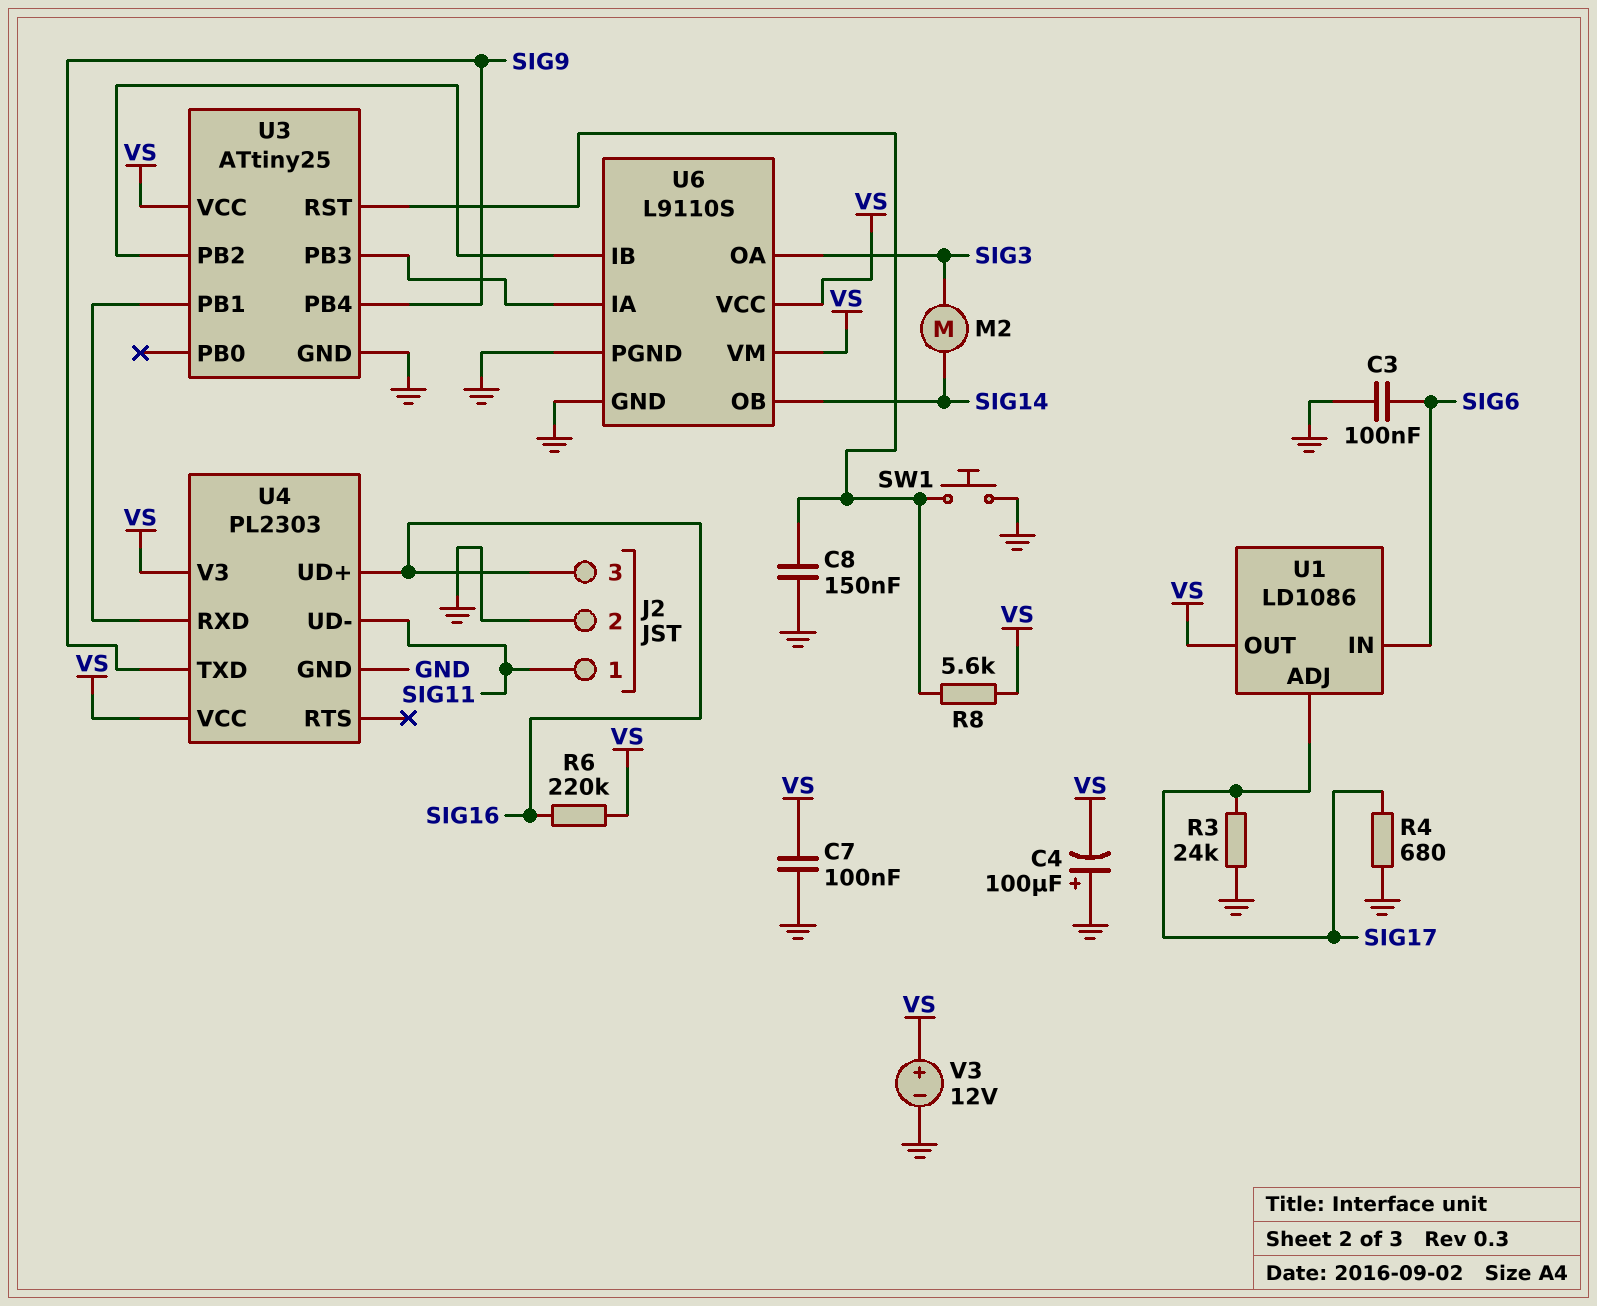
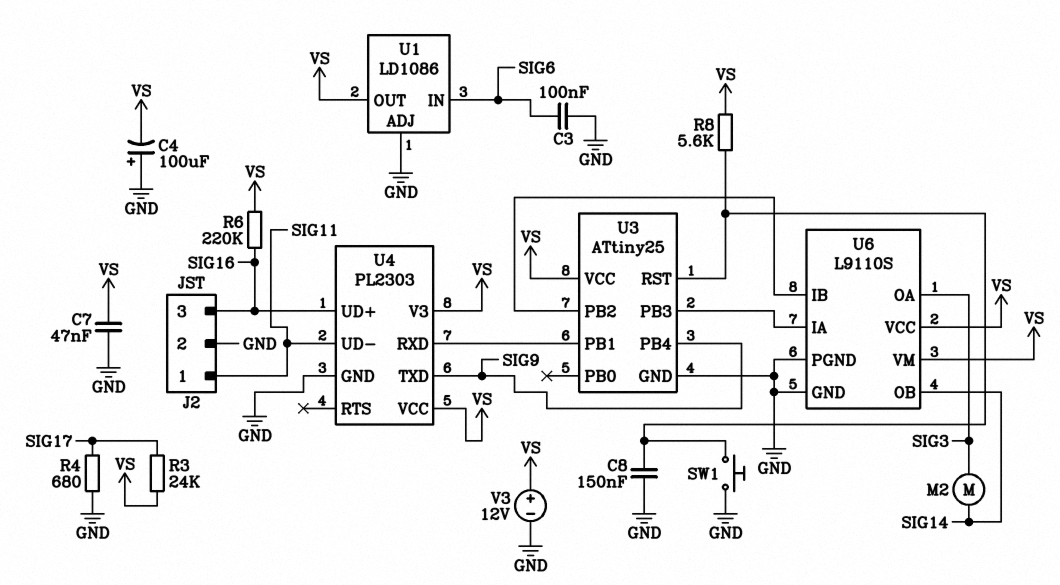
C7: 100nF (GND, VS) -> 47nF (GND, VS)
R3: 24k (GND, SIG17) -> 24k (SIG17, VS)
U1 pin ADJ: SIG17 -> GND

